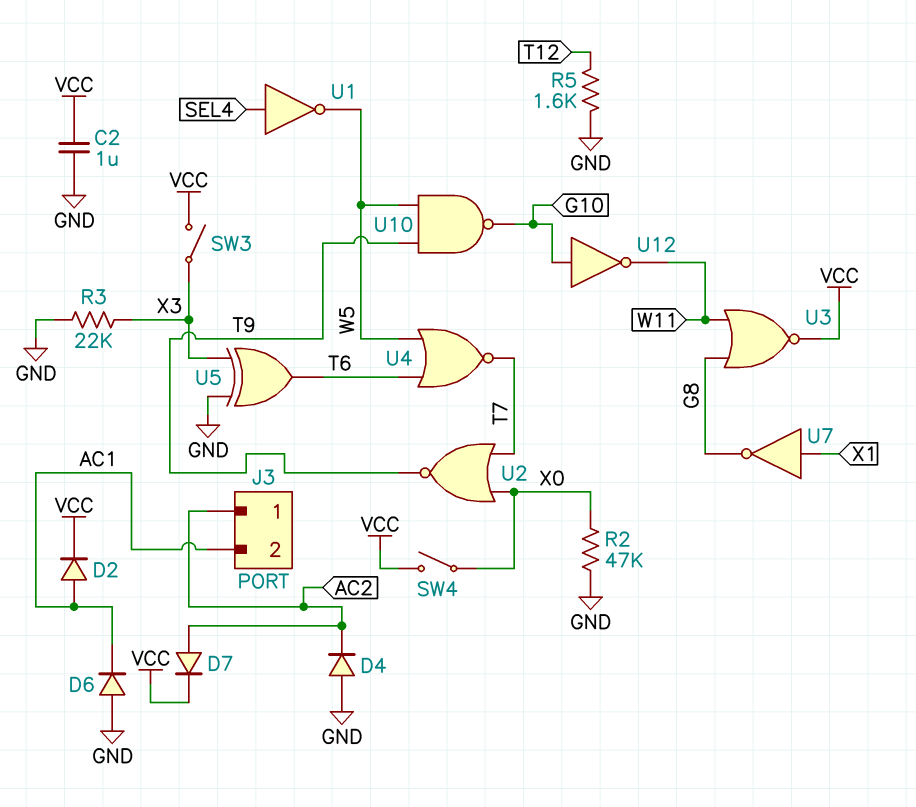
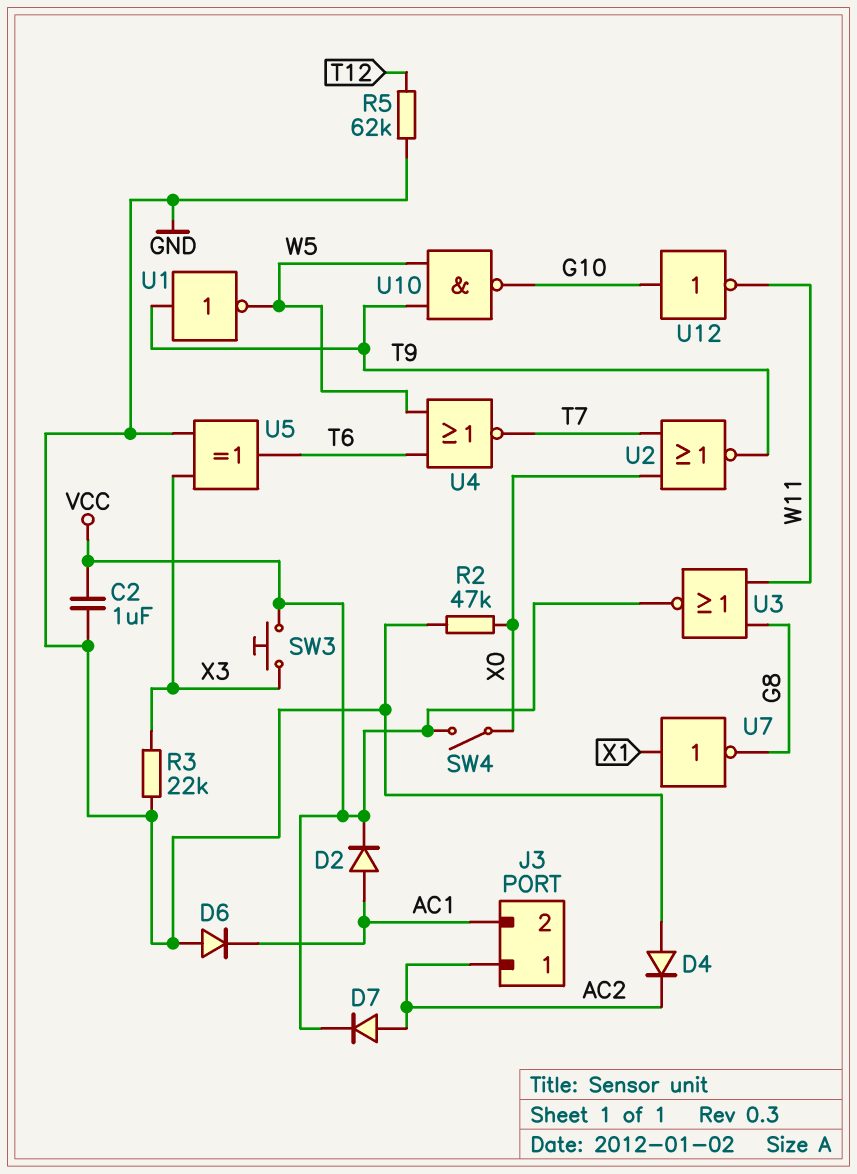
R5: 1.6k (GND, T12) -> 62k (GND, T12)
SW3: switch (VCC, X3) -> button (VCC, X3)
U1: NOT (in SEL4, out W5) -> NOT (in T9, out W5)

